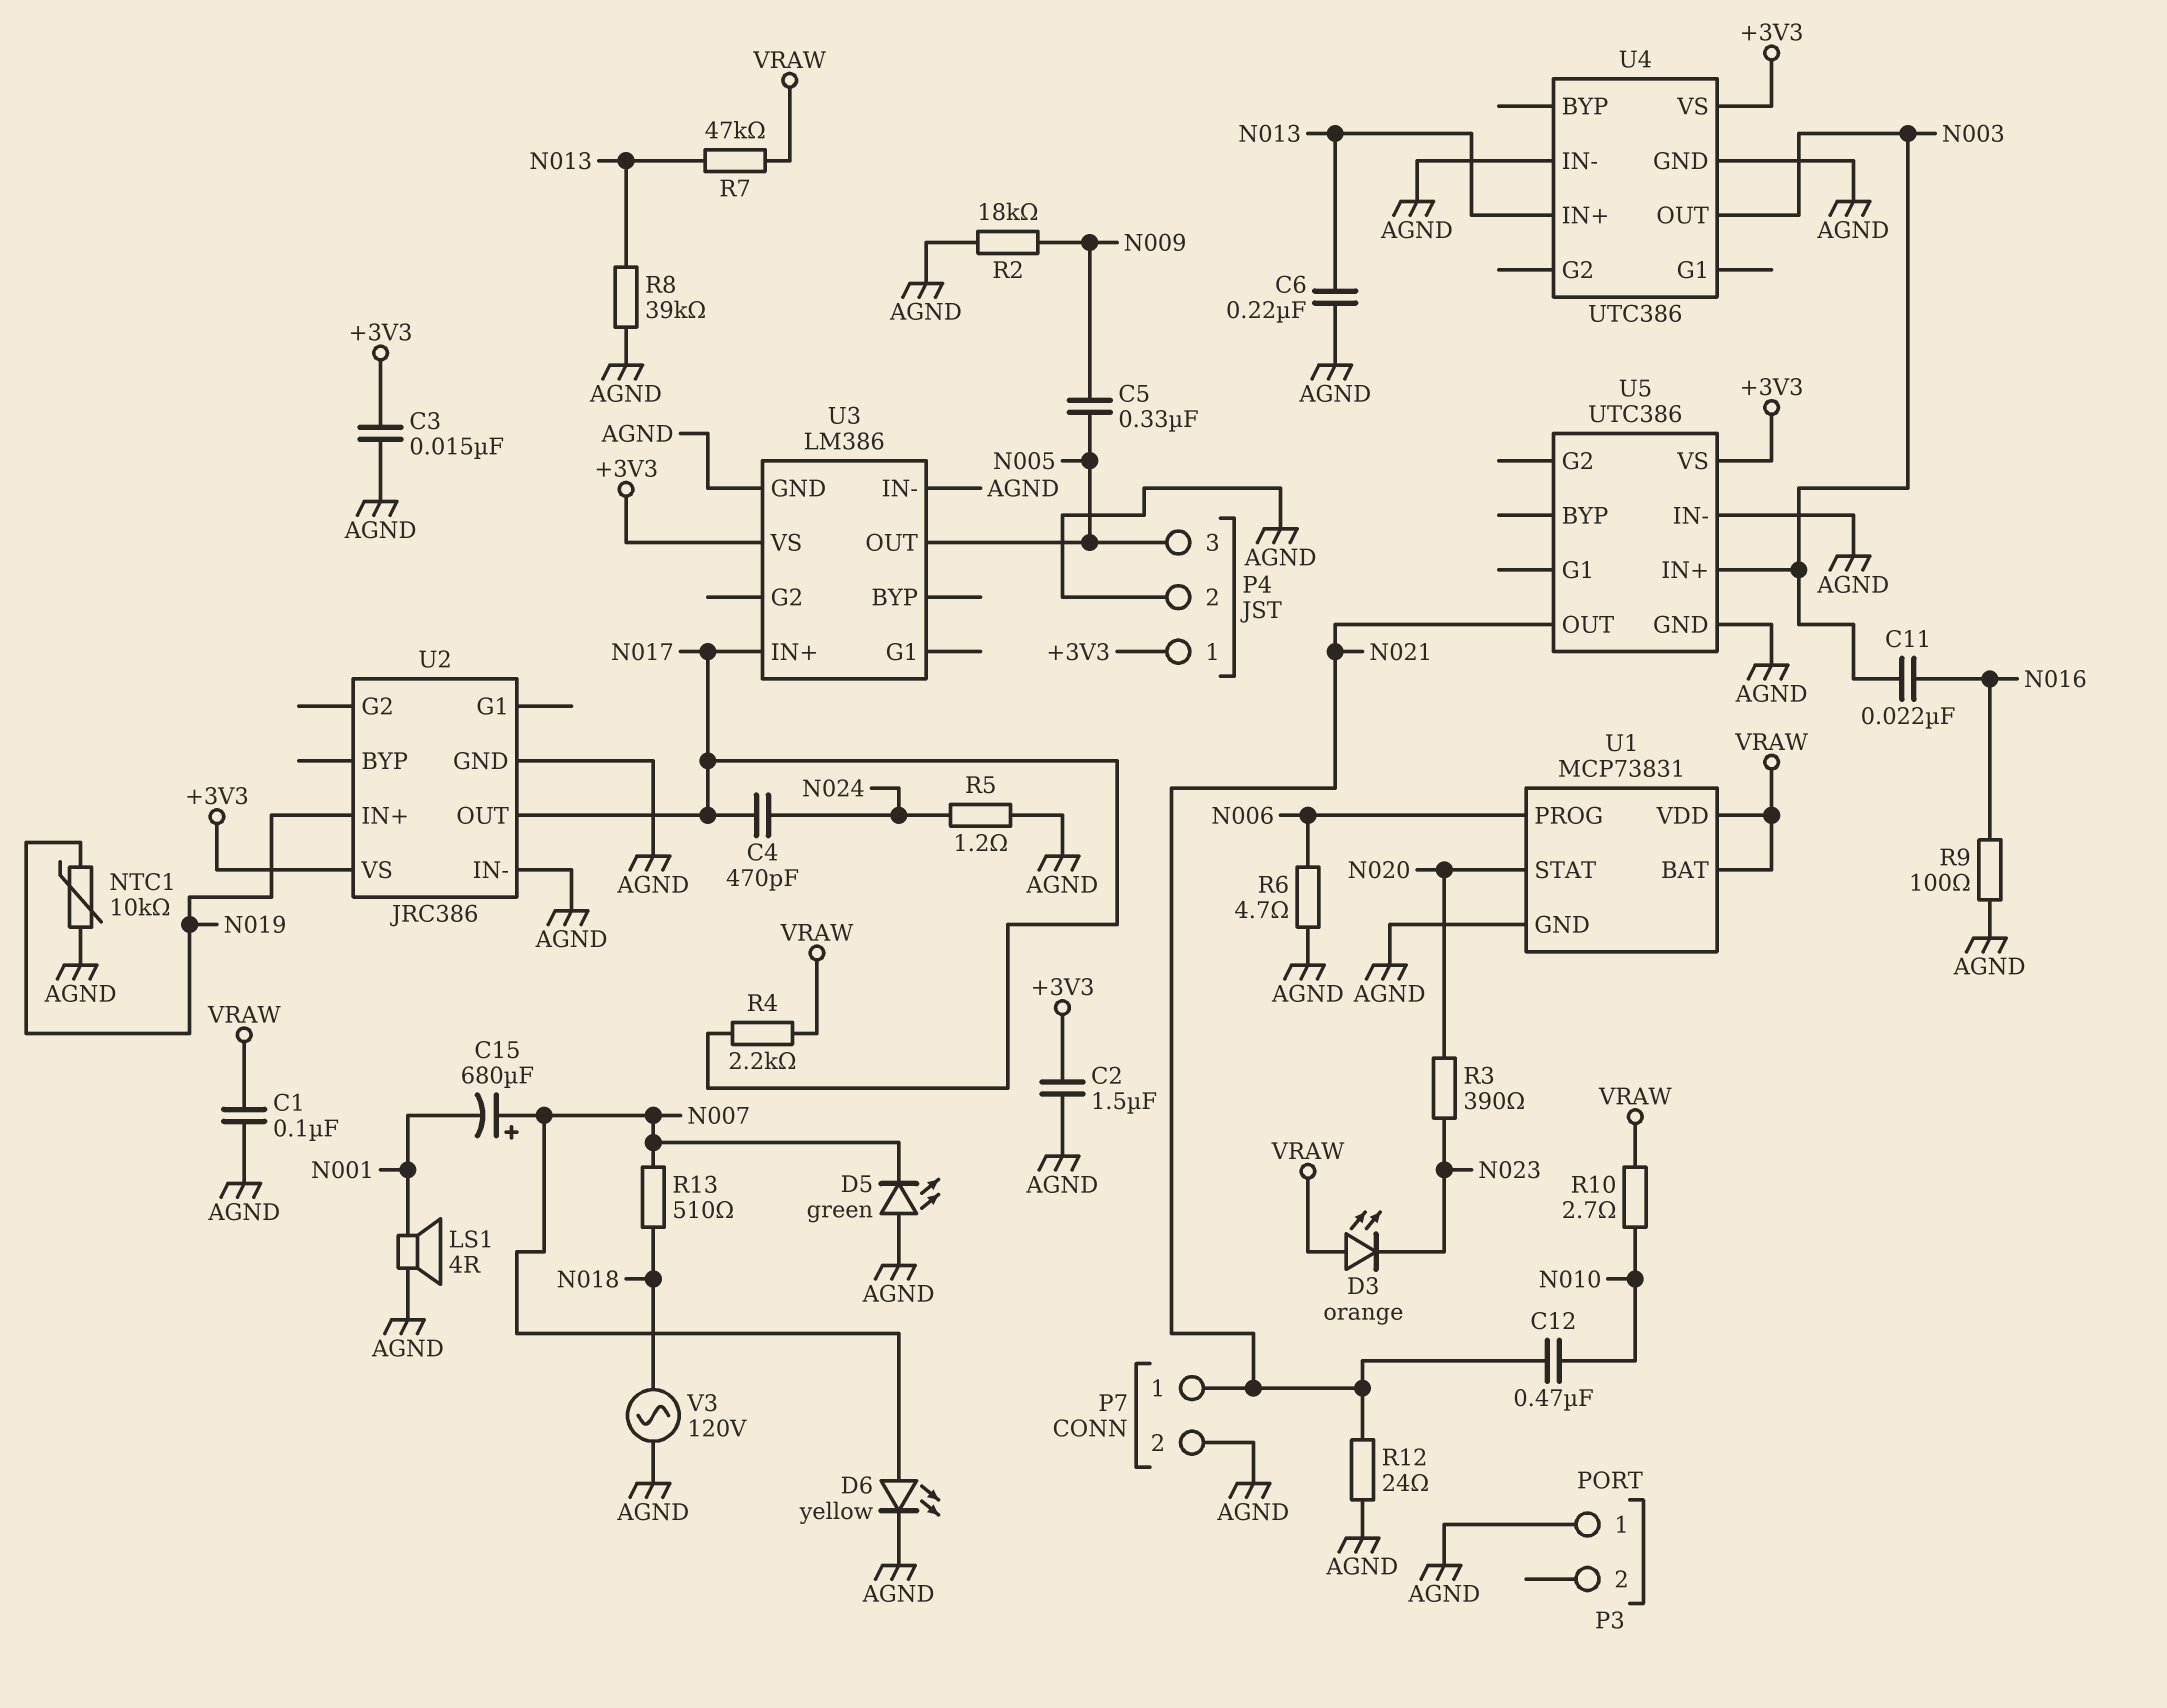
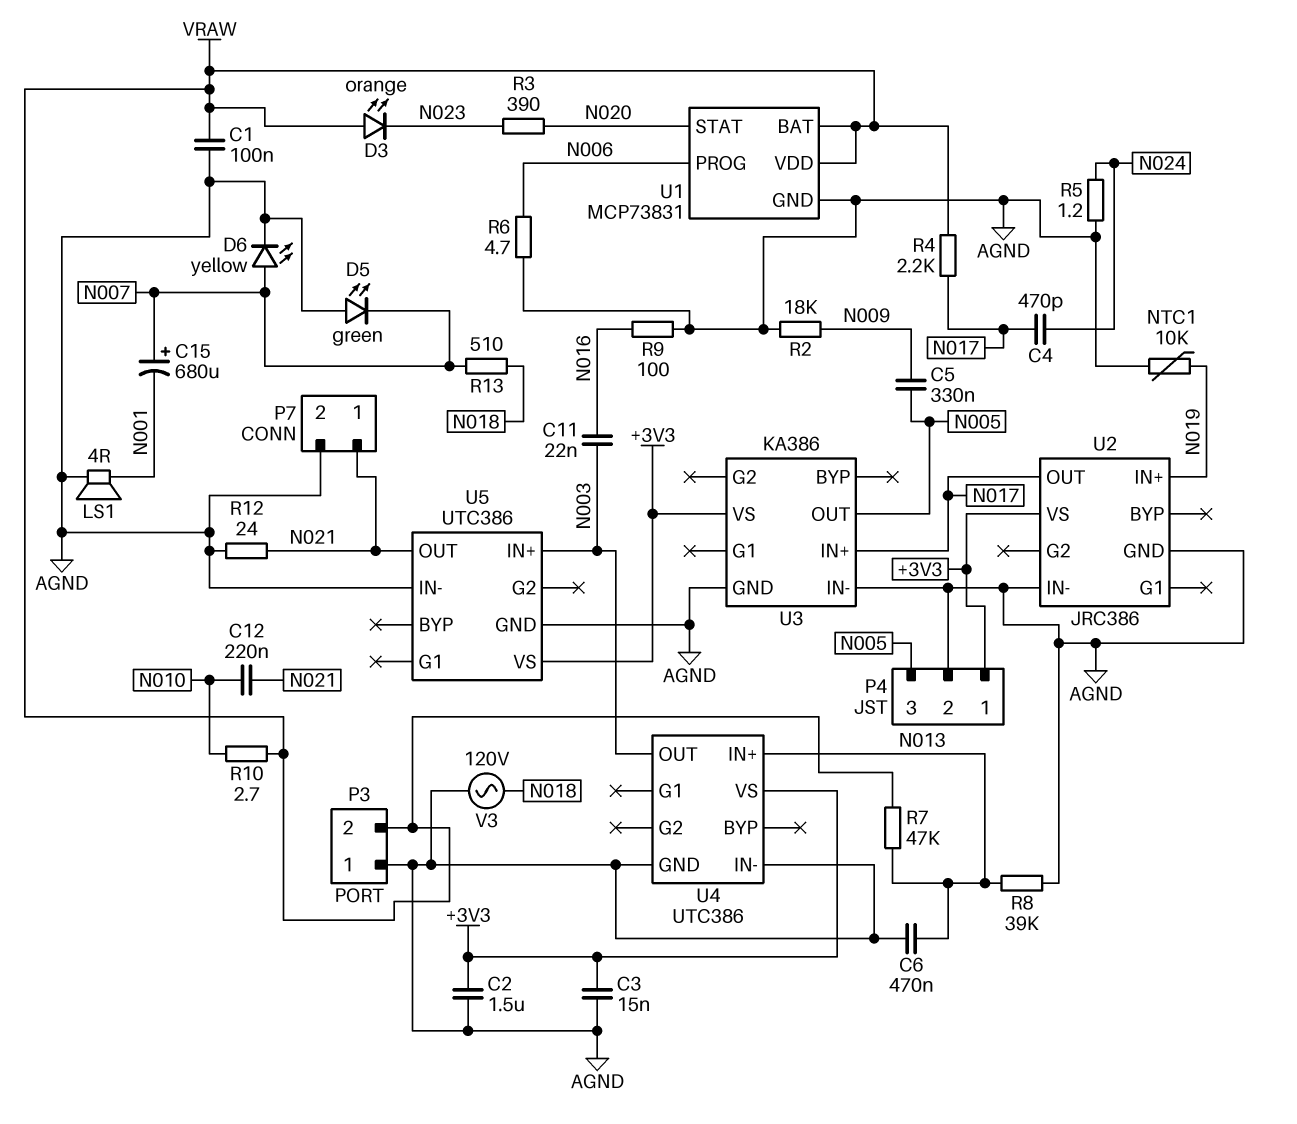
C6: 220nF (AGND, N013) -> 470nF (AGND, N013)
C12: 470nF (N010, N021) -> 220nF (N010, N021)
P3 pin 2: none -> VRAW
U3: LM386 -> KA386

